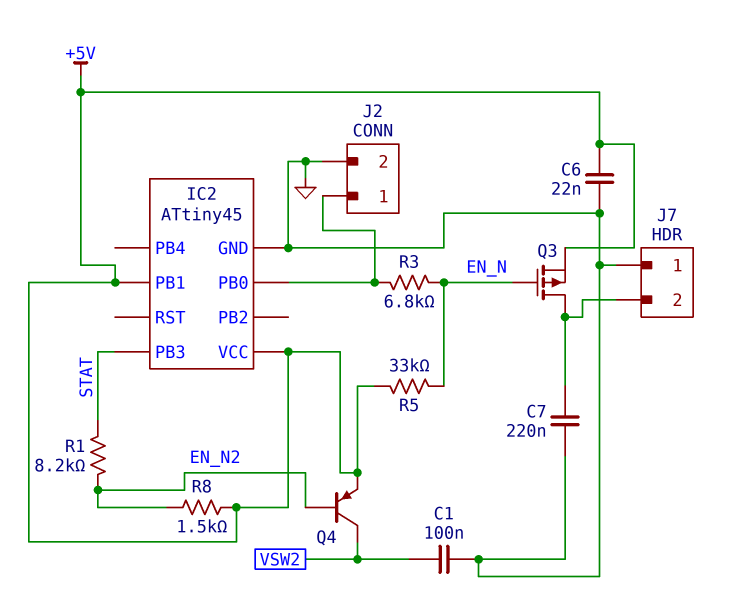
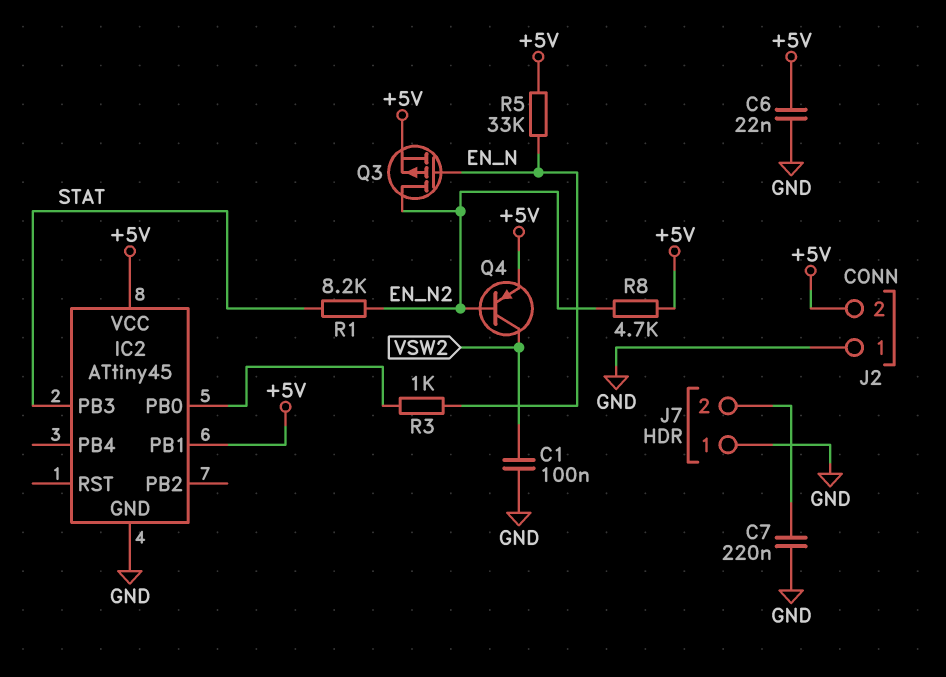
J2 pin 1: IC2/PB0 -> GND
J2 pin 2: GND -> +5V
Q3: PMOS (G EN_N, D J7/2, S +5V) -> PMOS (G EN_N, D EN_N2, S +5V)
R3: 6.8k (EN_N, IC2/PB0) -> 1k (EN_N, IC2/PB0)
R8: 1.5k (+5V, EN_N2) -> 4.7k (+5V, EN_N2)

